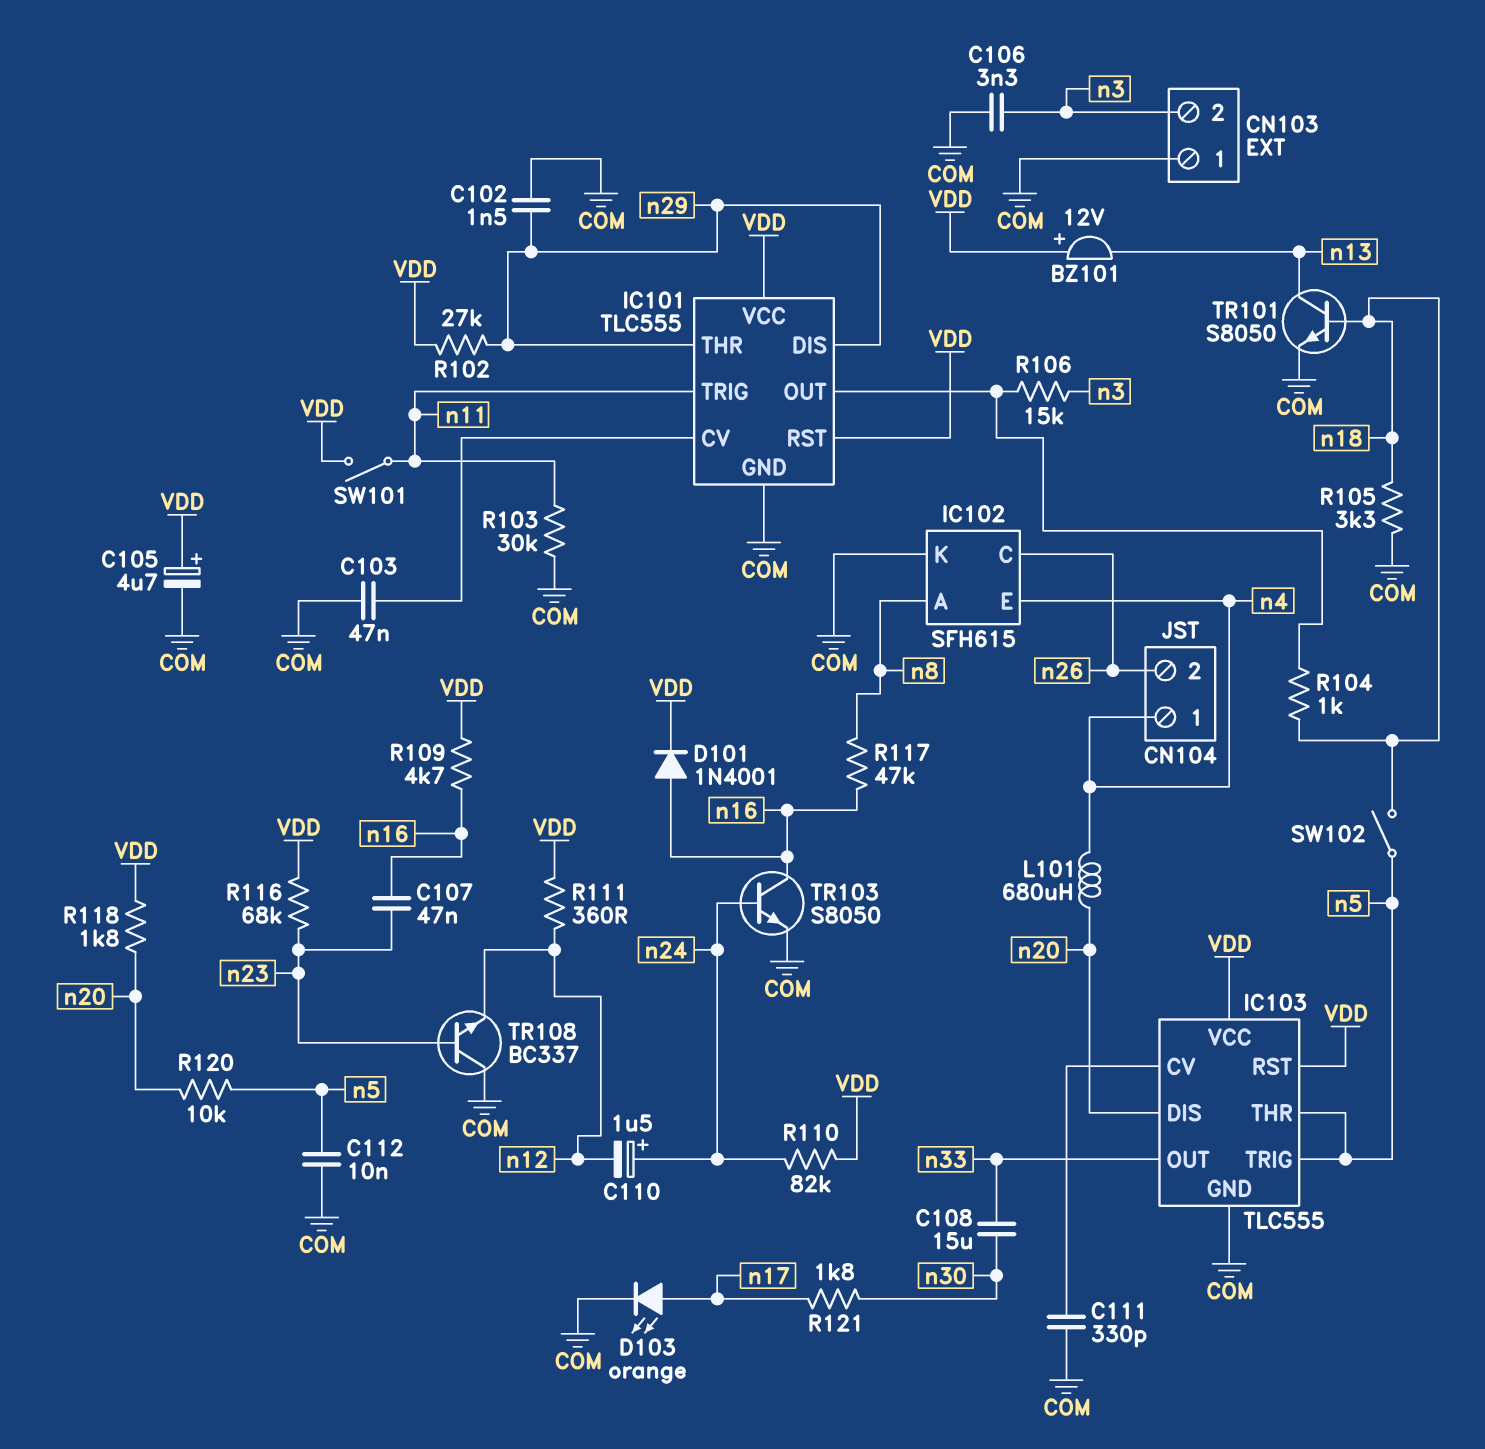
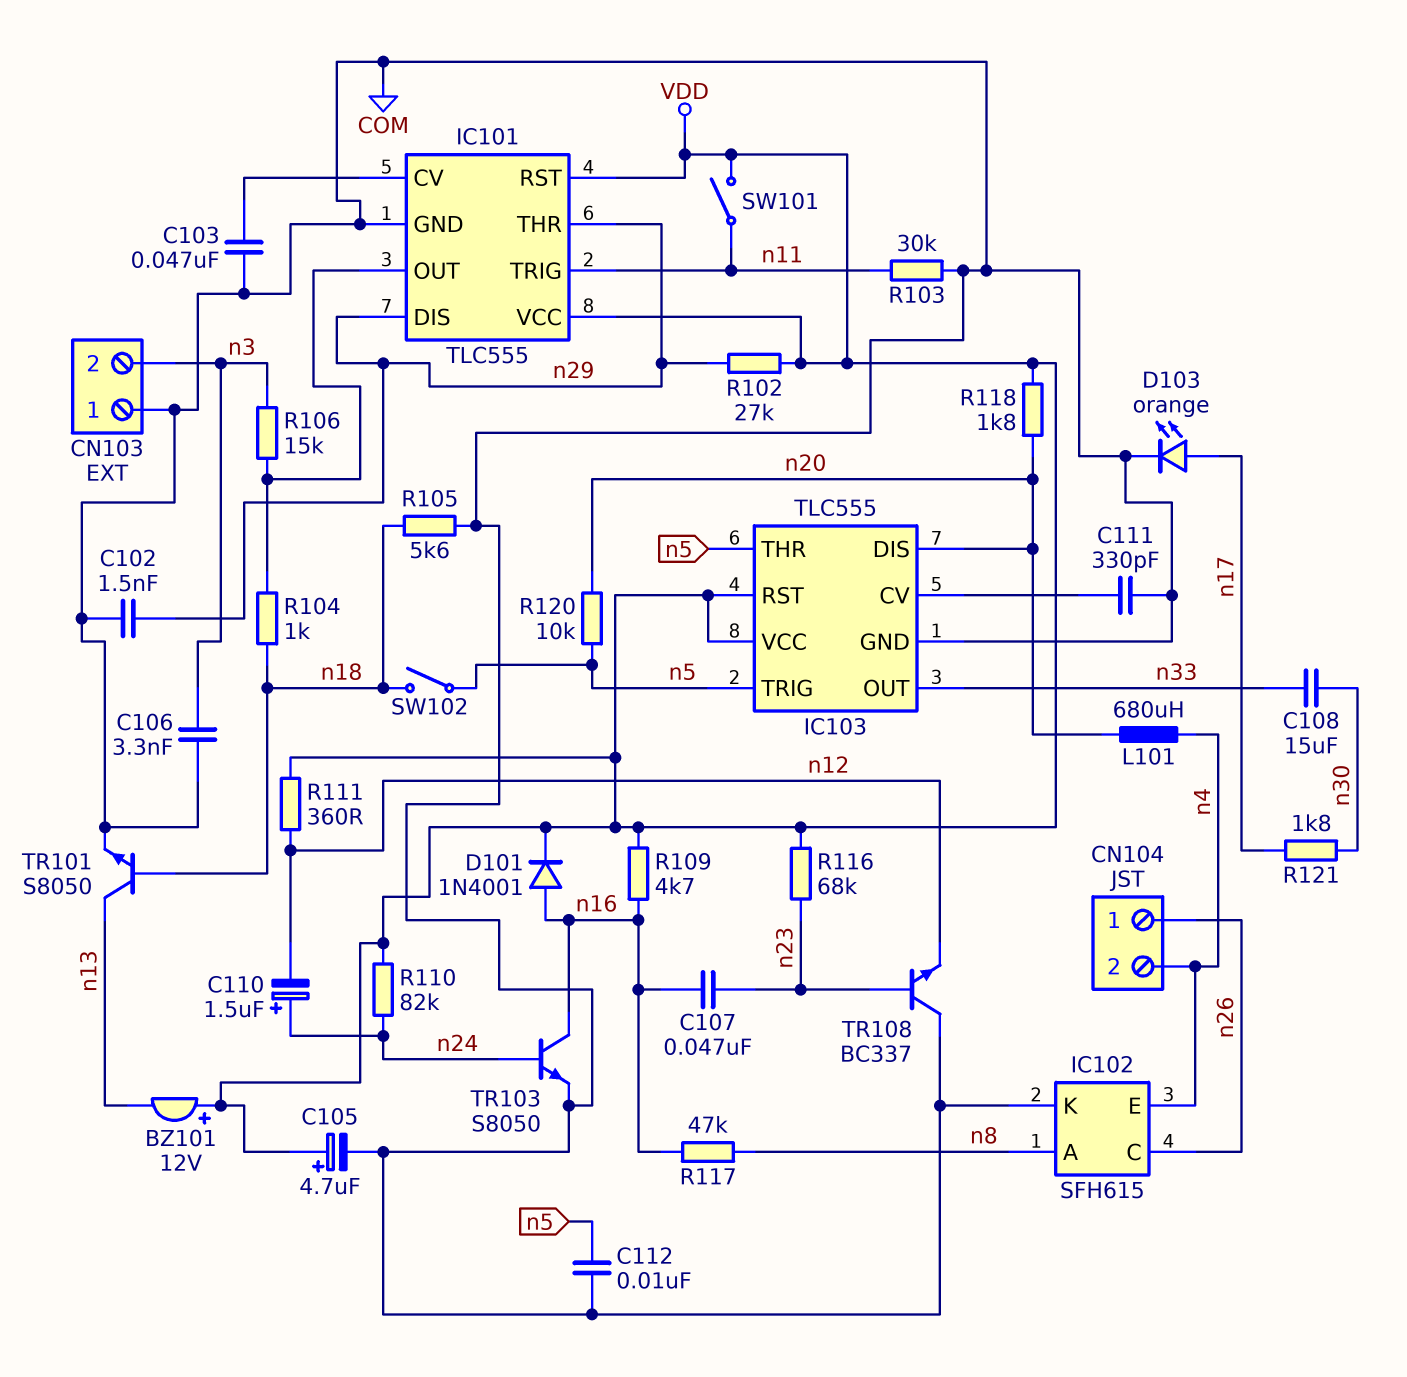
CN104 pin 1: n4 -> n26
CN104 pin 2: n26 -> n4
R105: 3.3k (COM, n18) -> 5.6k (COM, n18)

